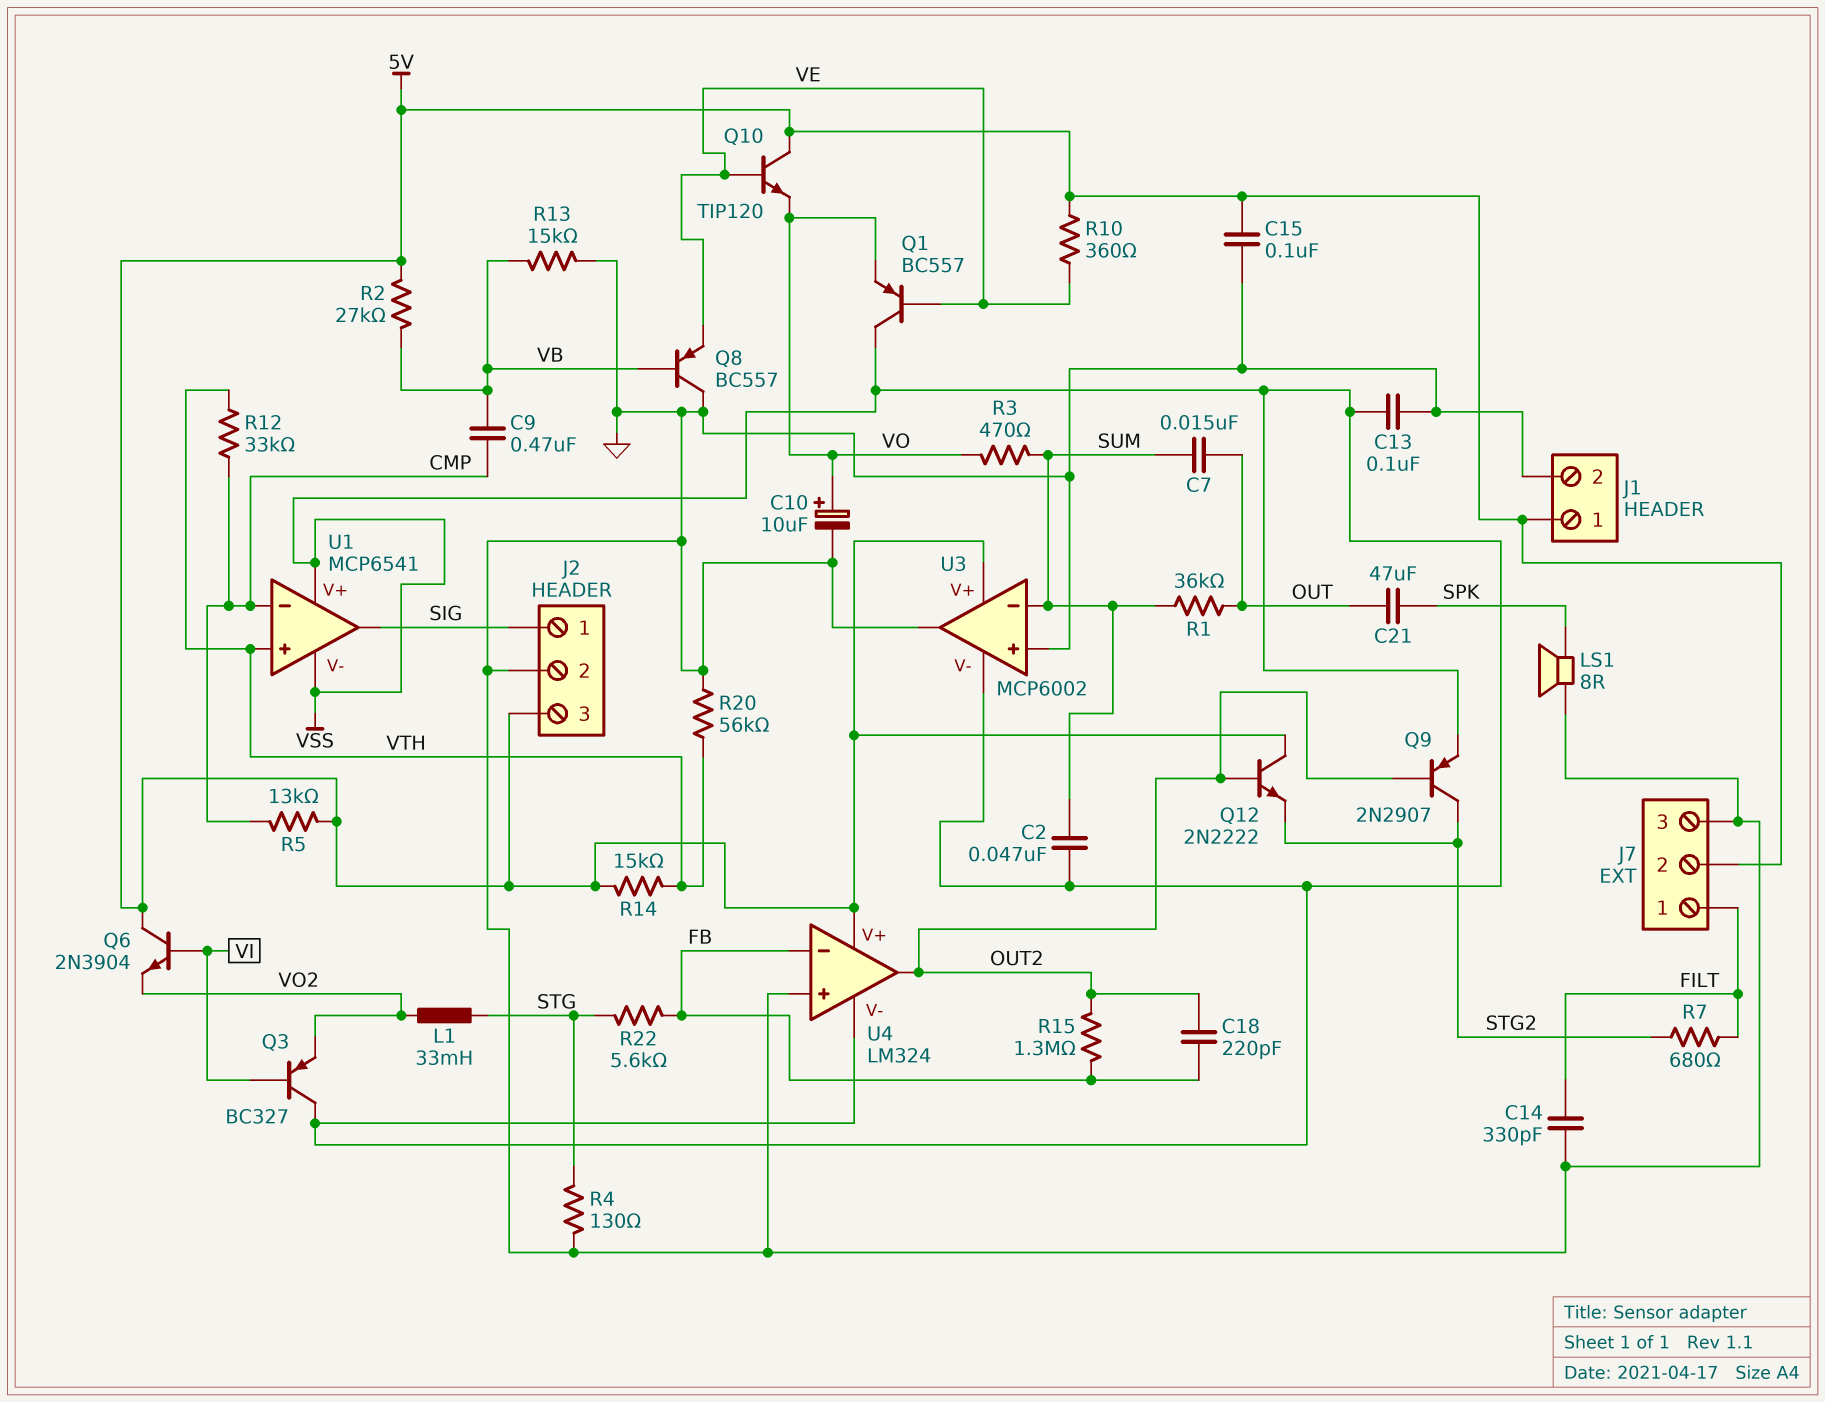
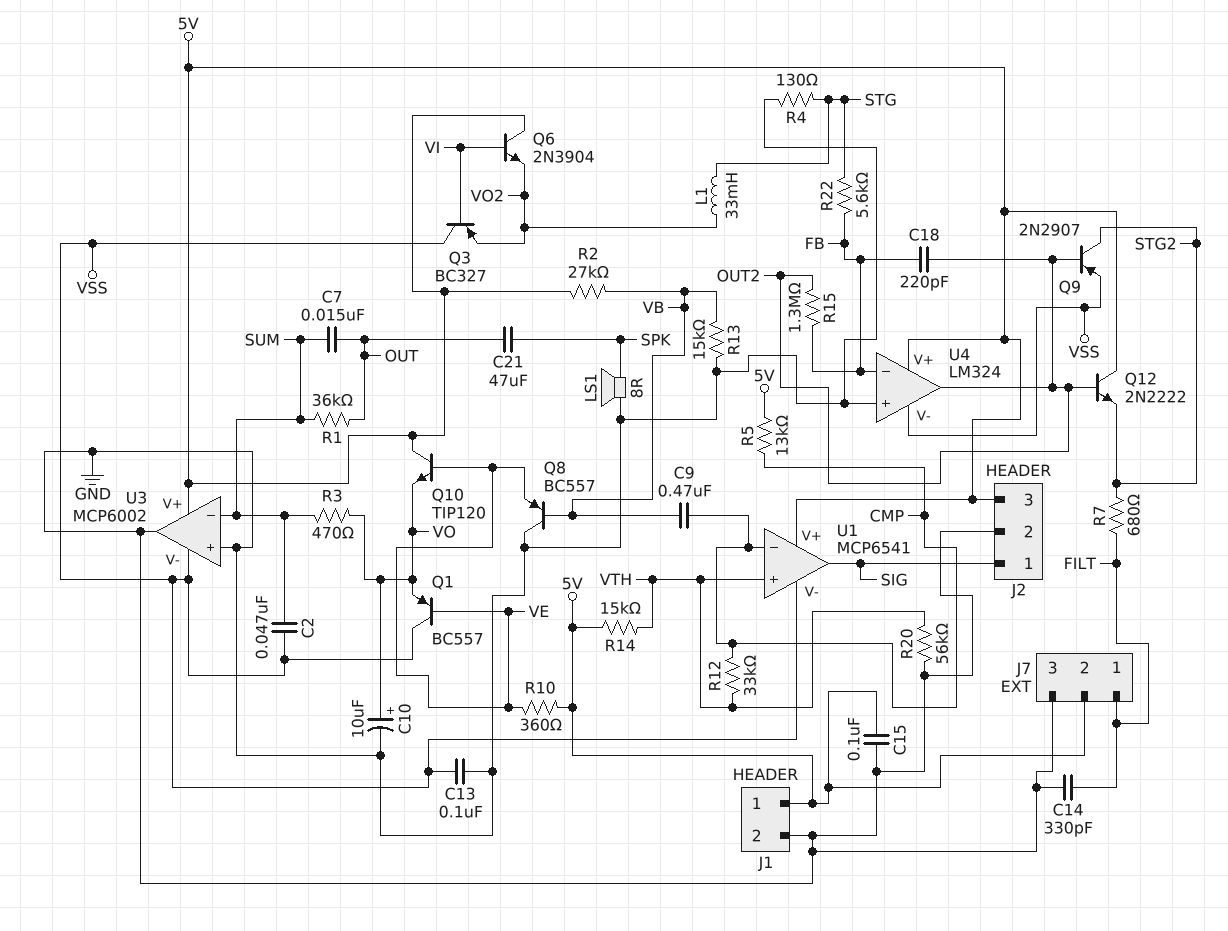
U1 pin V+: VSS -> 5V

